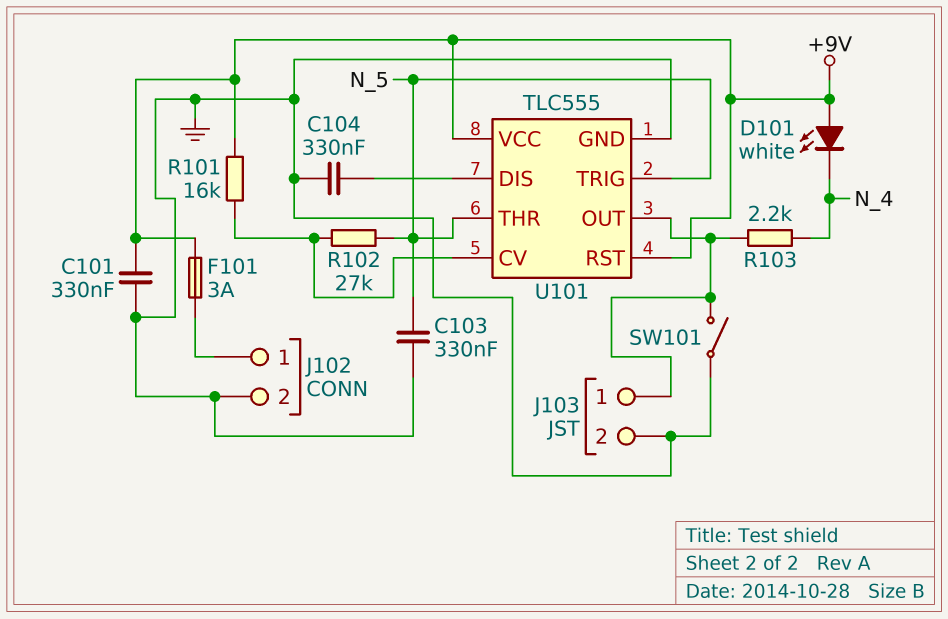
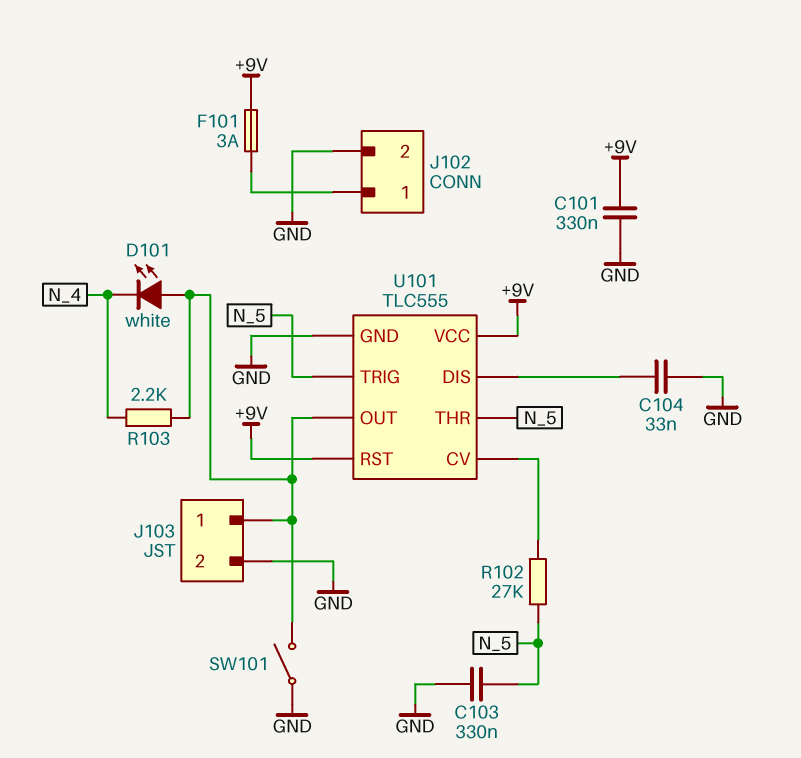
C104: 330nF (GND, U101/DIS) -> 33nF (GND, U101/DIS)
D101: LED white (A +9V, K N_4) -> LED white (A J103/1, K N_4)
R101: 16k (+9V, U101/CV) -> none

